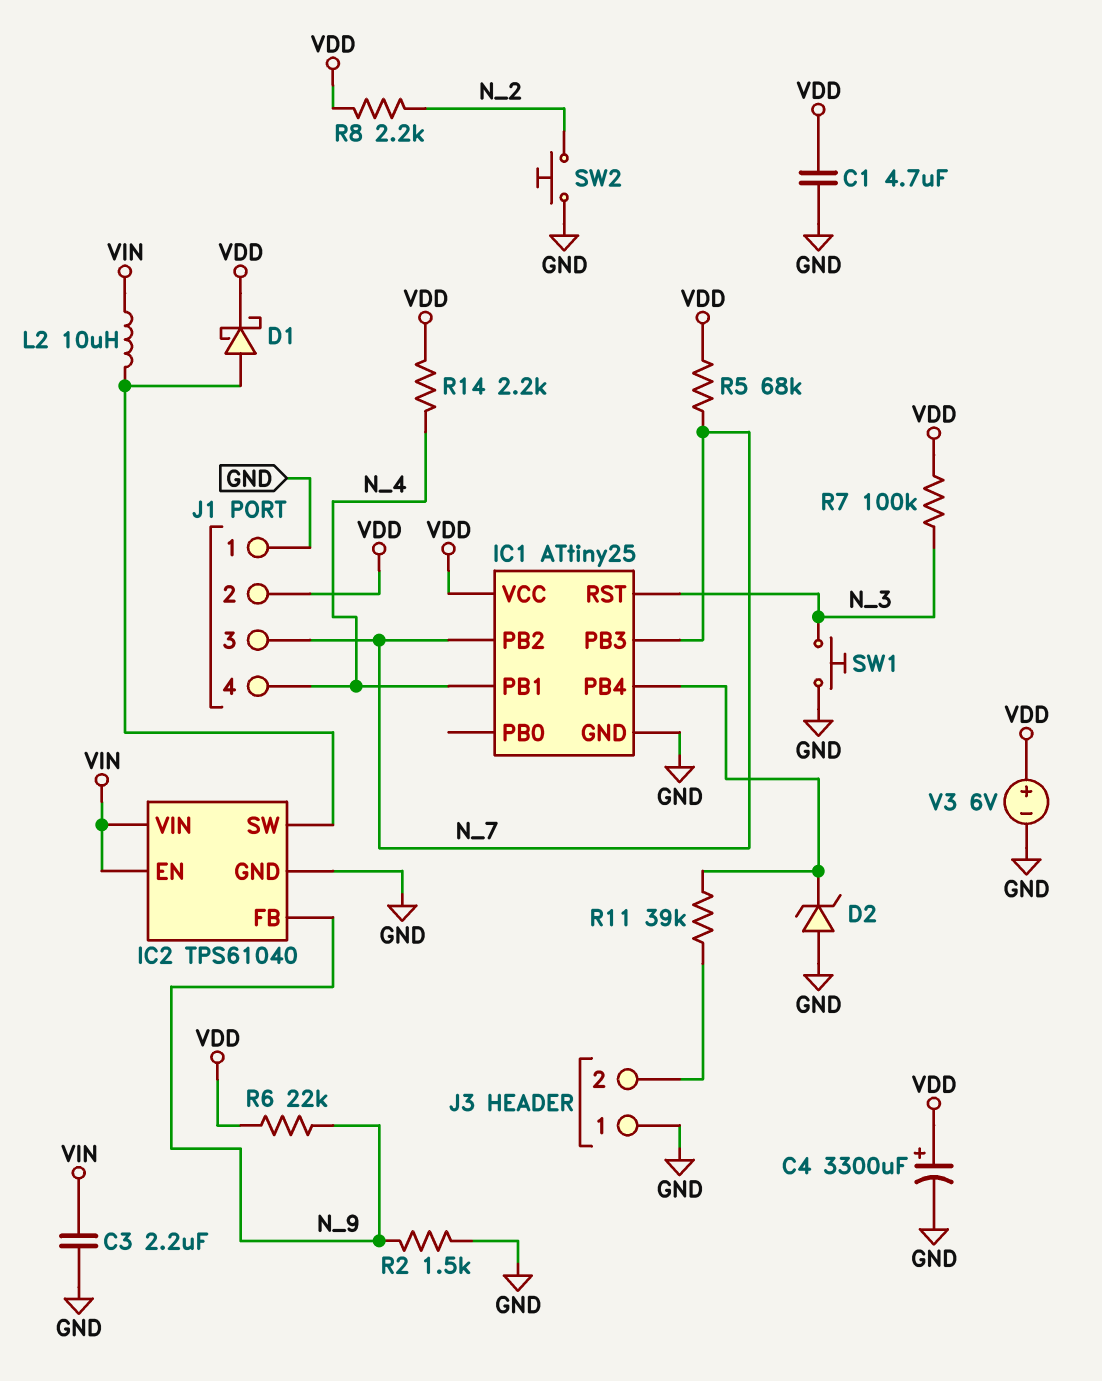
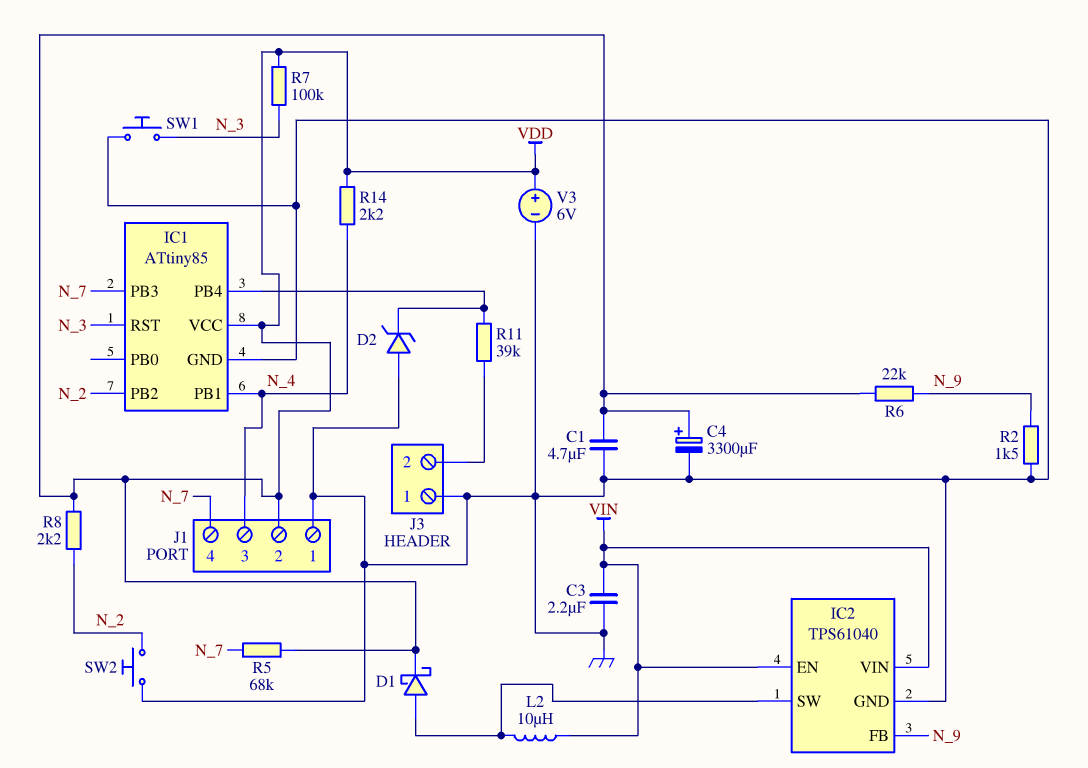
IC1: ATtiny25 -> ATtiny85
IC1 pin PB2: N_7 -> N_2
J1 pin 3: N_7 -> N_4
J1 pin 4: N_4 -> N_7

